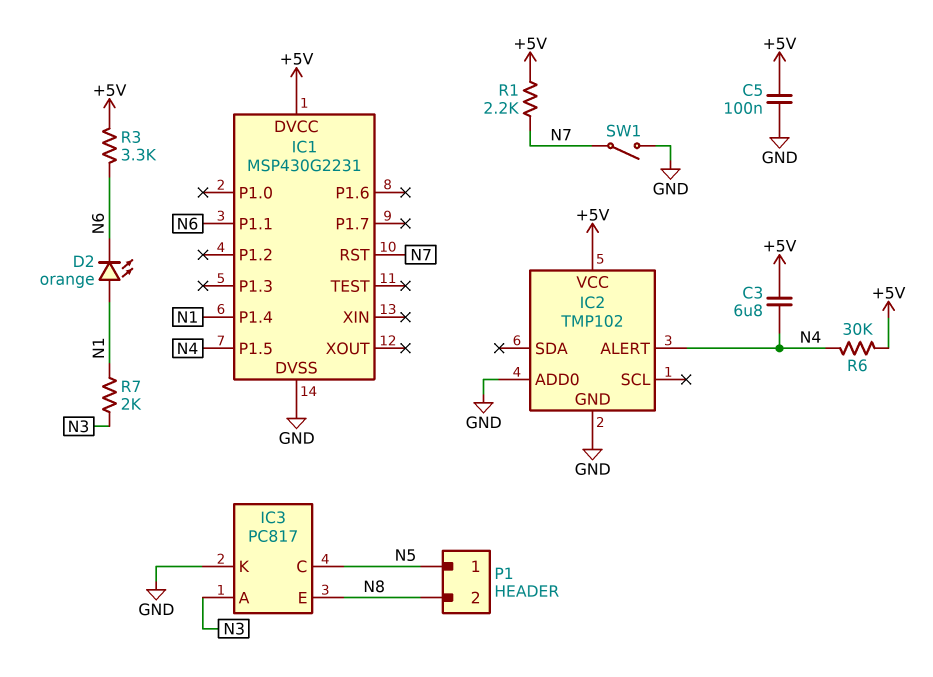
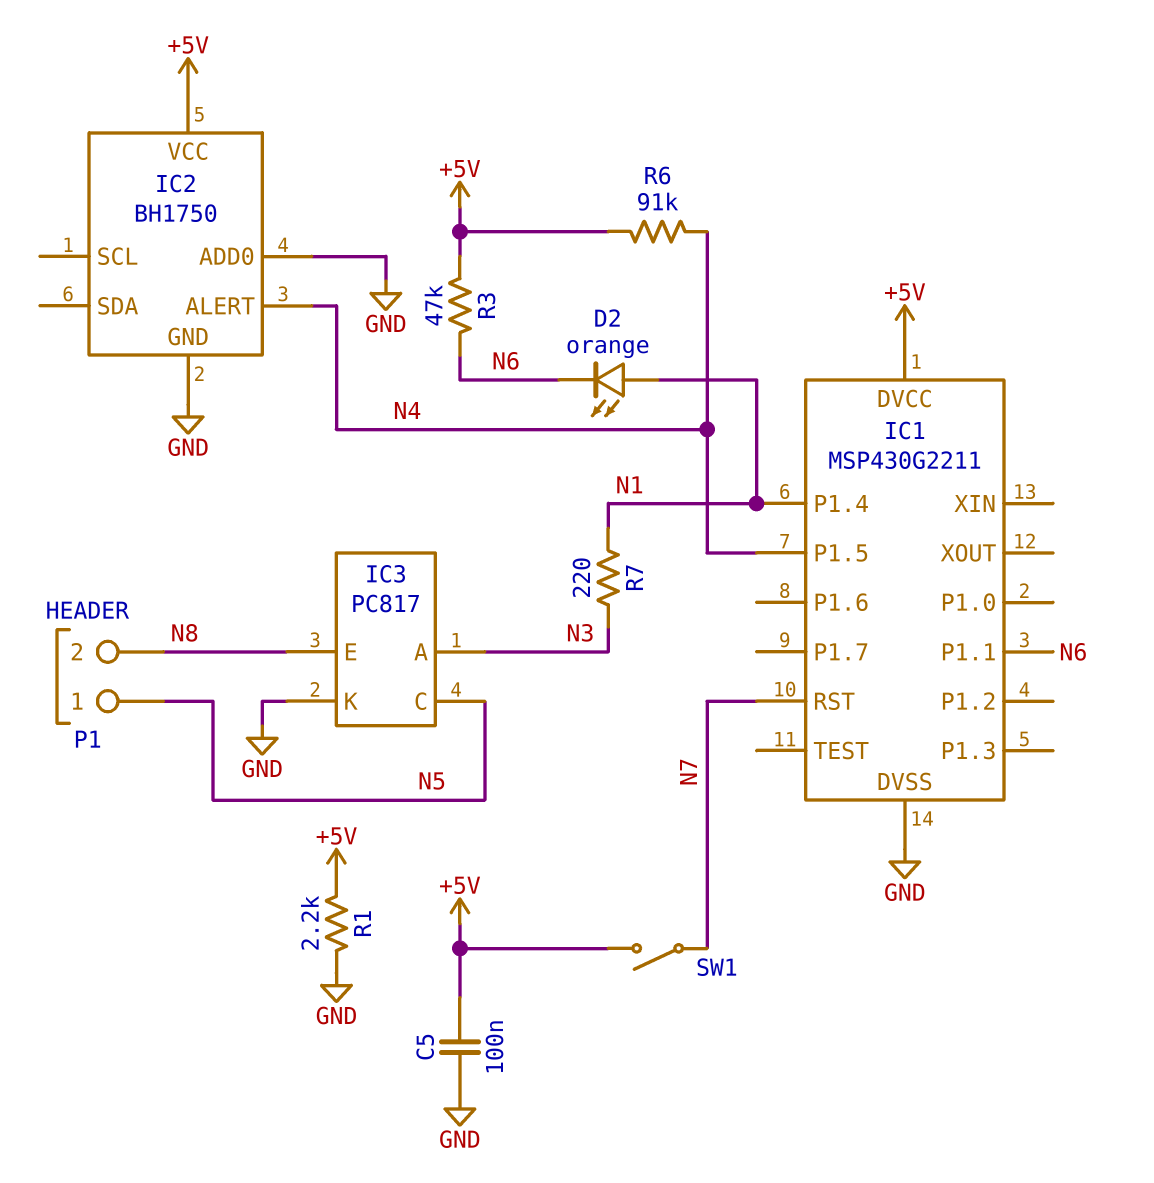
C3: 6.8uF (+5V, N4) -> none
IC1: MSP430G2231 -> MSP430G2211
IC2: TMP102 -> BH1750
R1: 2.2k (+5V, N7) -> 2.2k (+5V, GND)
R3: 3.3k (+5V, N6) -> 47k (+5V, N6)
R6: 30k (+5V, N4) -> 91k (+5V, N4)
R7: 2k (N1, N3) -> 220 (N1, N3)
SW1: switch (GND, N7) -> switch (+5V, N7)

